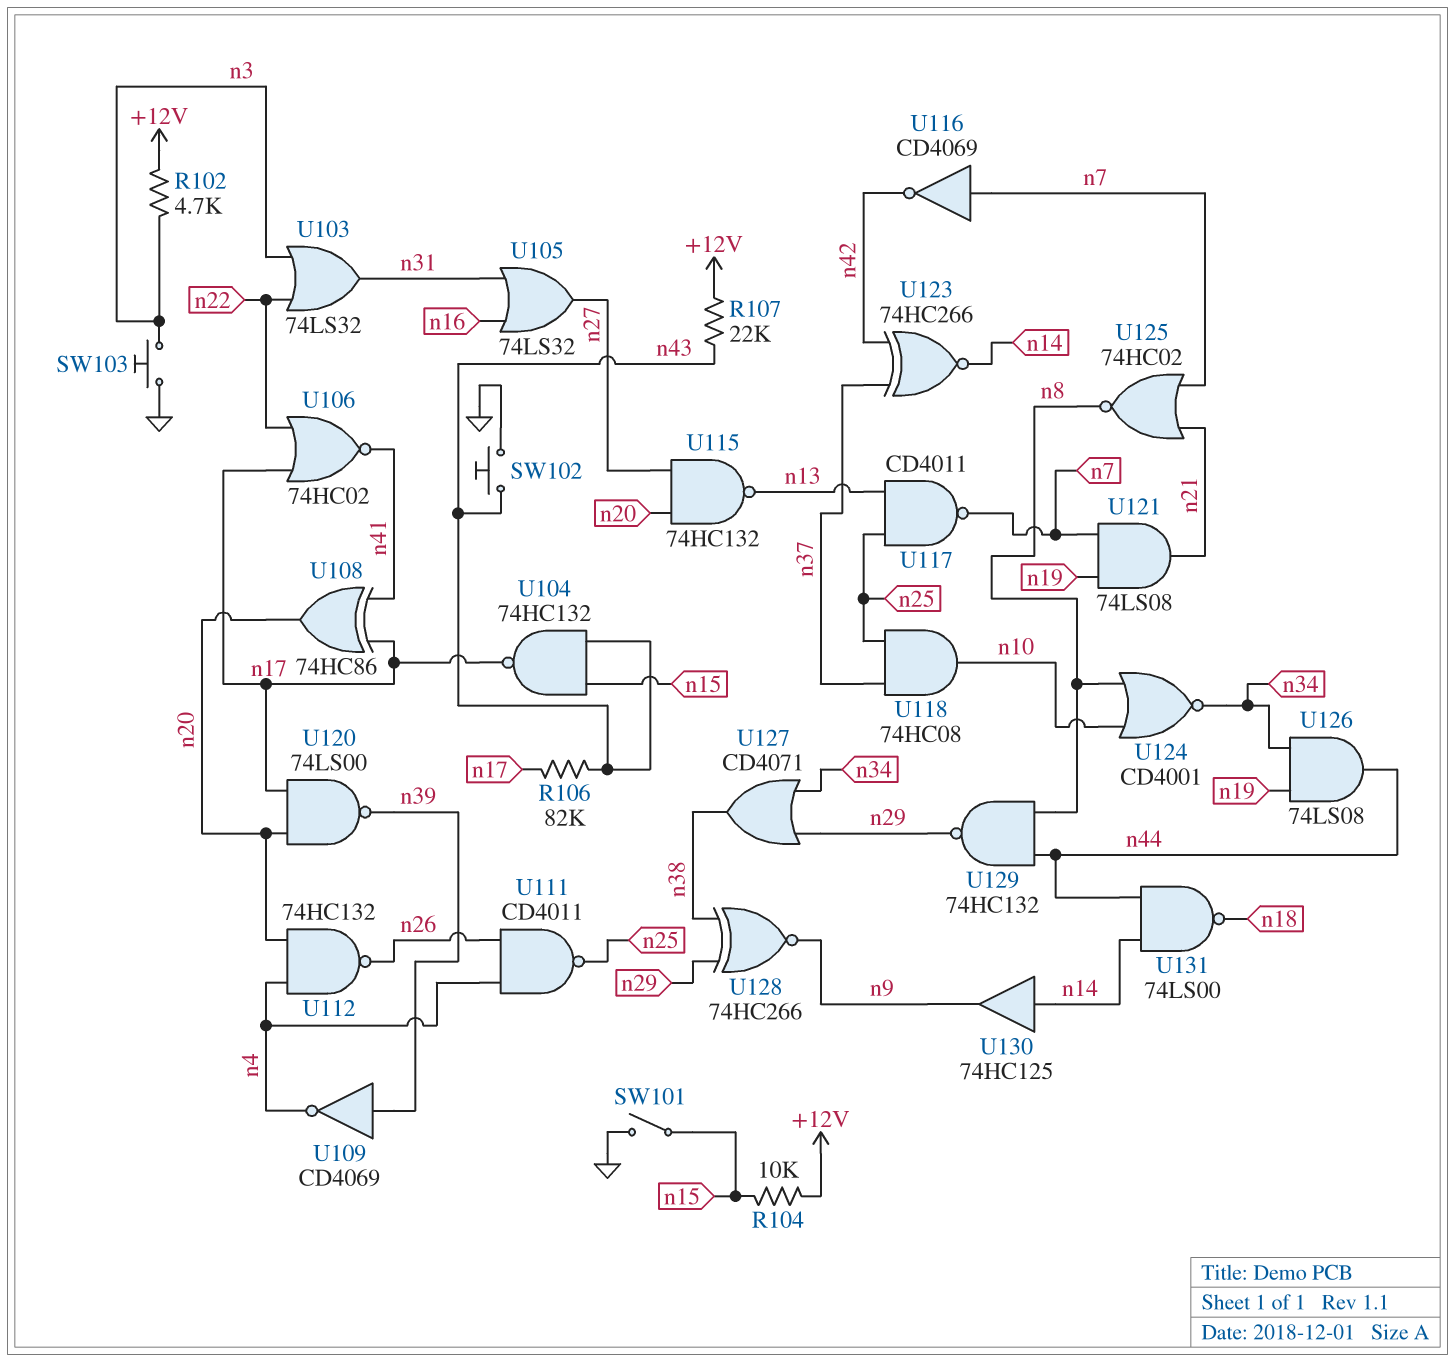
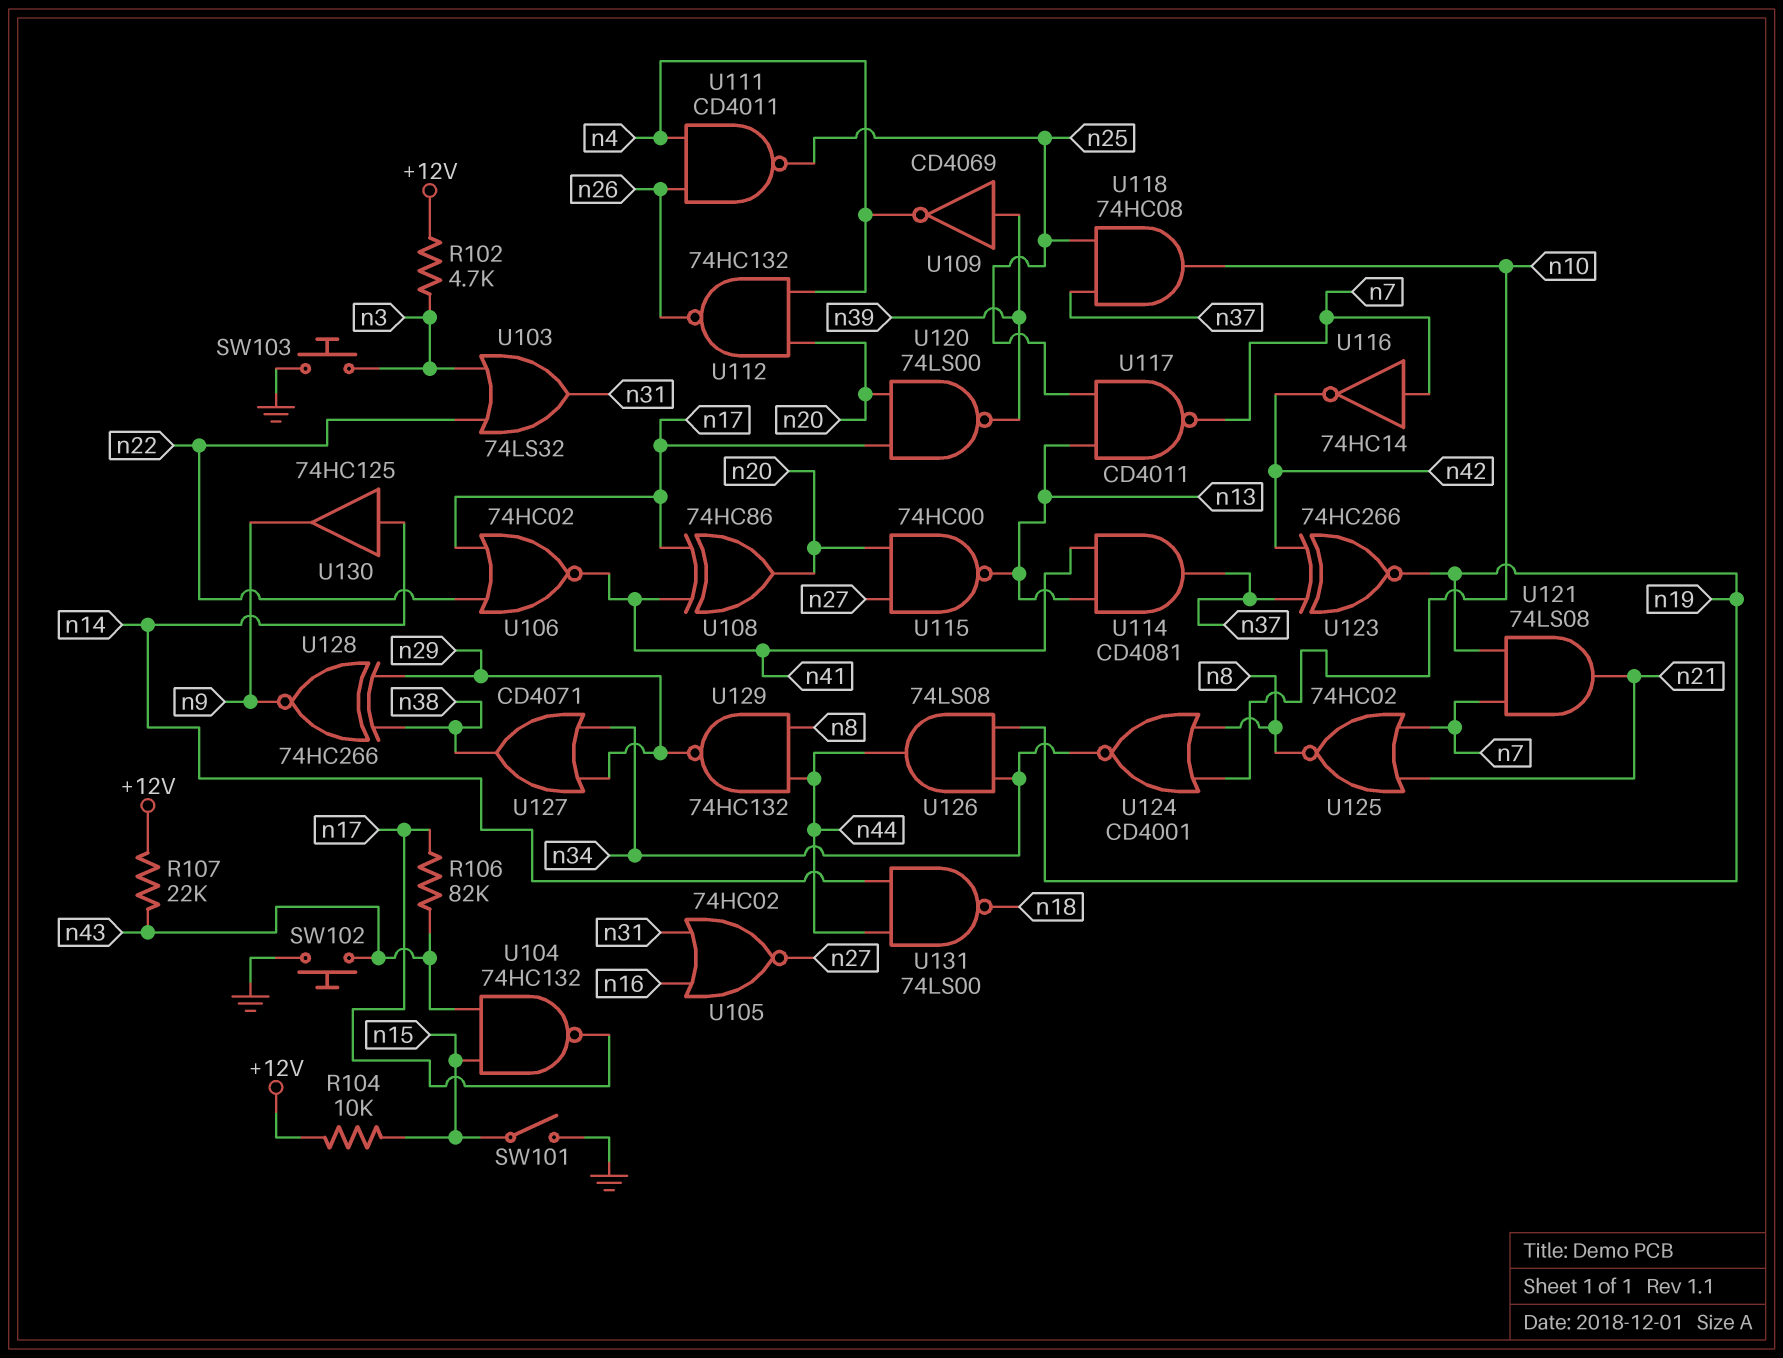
U105: OR 74LS32 (in n16, in n31, out n27) -> NOR 74HC02 (in n16, in n31, out n27)
U114: none -> AND CD4081 (in n13, in n41, out n37)
U115: NAND 74HC132 (in n20, in n27, out n13) -> NAND 74HC00 (in n20, in n27, out n13)
U116: NOT CD4069 (in n7, out n42) -> NOT 74HC14 (in n7, out n42)
U123: XNOR 74HC266 (in n37, in n42, out n14) -> XNOR 74HC266 (in n37, in n42, out n19)

